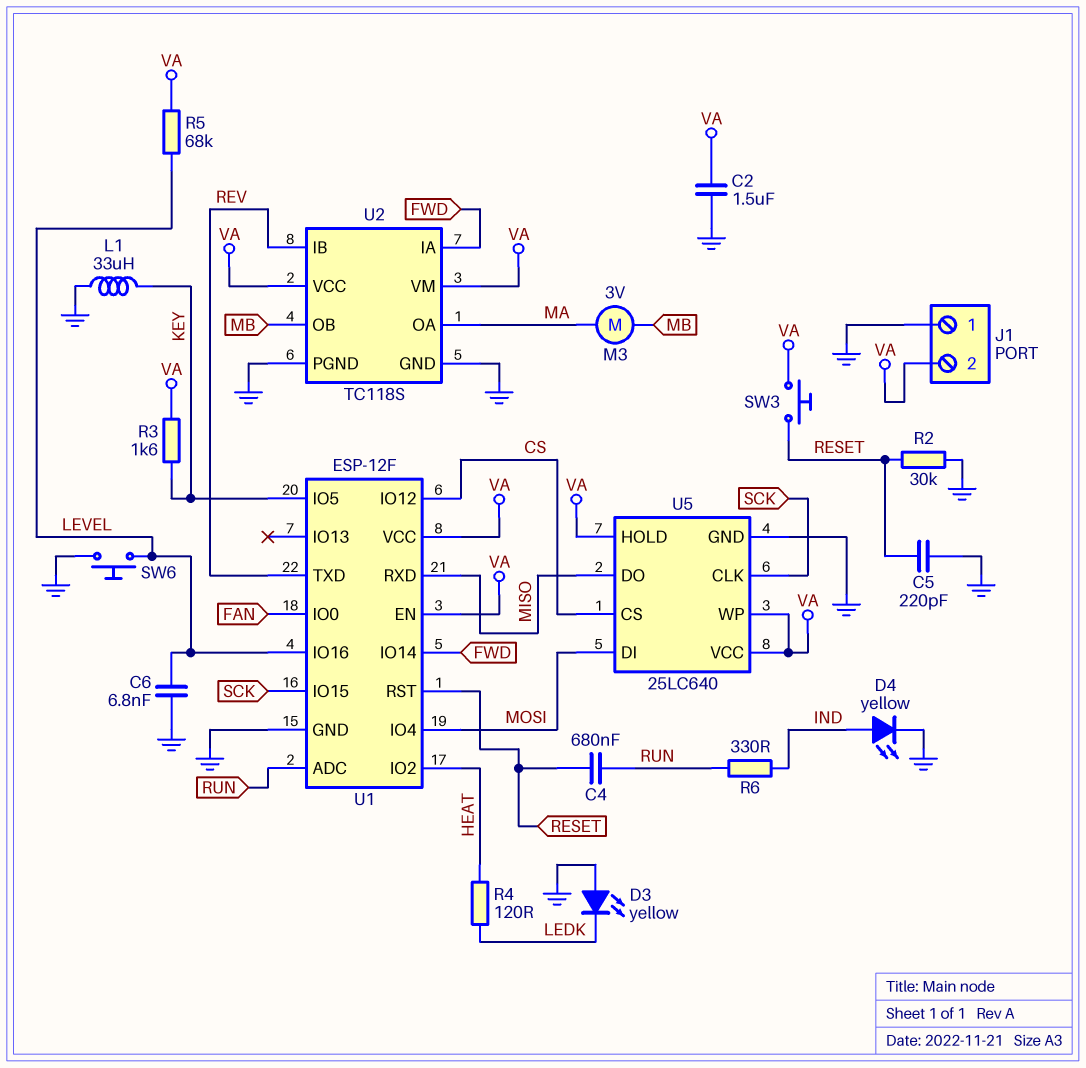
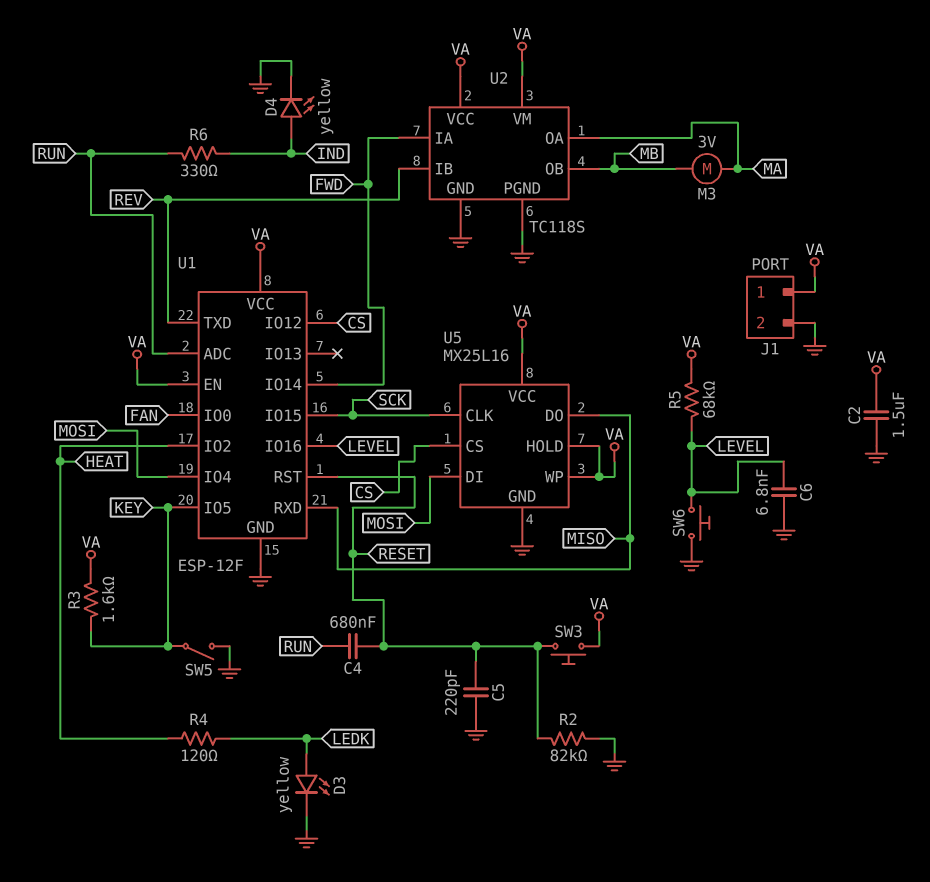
D3: LED yellow (A GND, K LEDK) -> LED yellow (A LEDK, K GND)
J1 pin 1: GND -> VA
J1 pin 2: VA -> GND
L1: 33uH (GND, KEY) -> none
R2: 30k (GND, RESET) -> 82k (GND, RESET)
SW5: none -> switch (GND, KEY)
U5: 25LC640 -> MX25L16

